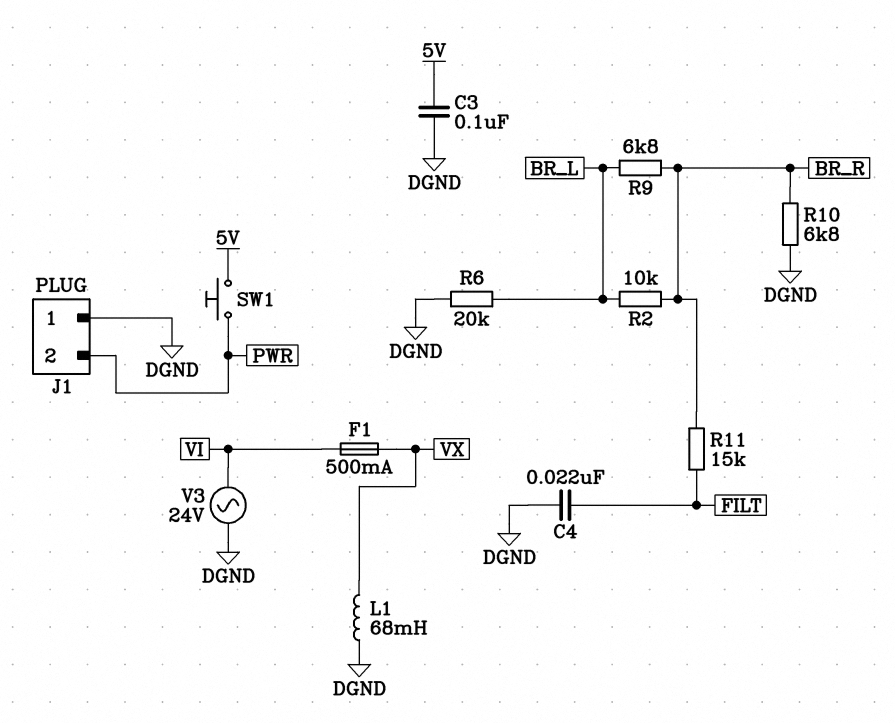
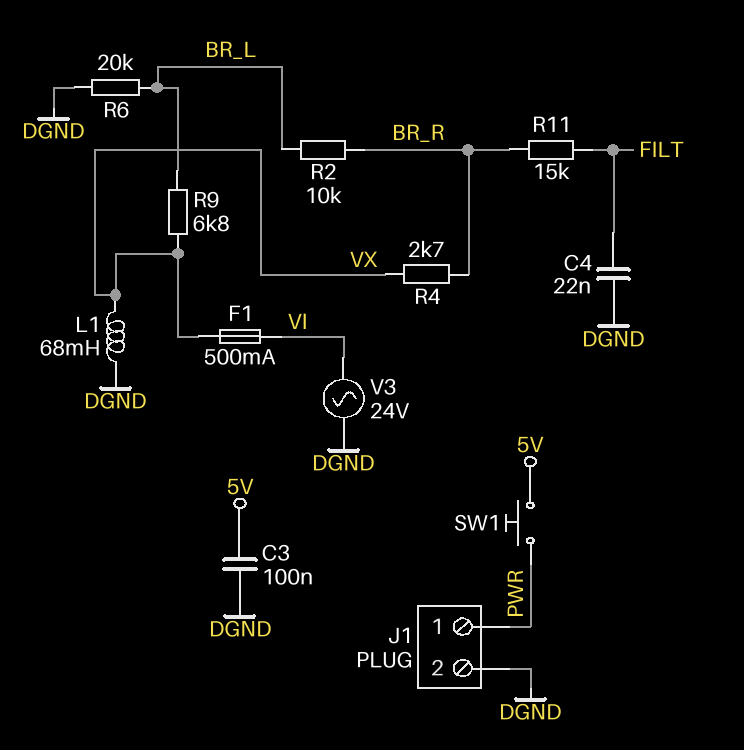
J1 pin 1: DGND -> PWR
J1 pin 2: PWR -> DGND
R4: none -> 2.7k (BR_R, VX)
R9: 6.8k (BR_L, BR_R) -> 6.8k (BR_L, VX)
R10: 6.8k (BR_R, DGND) -> none

